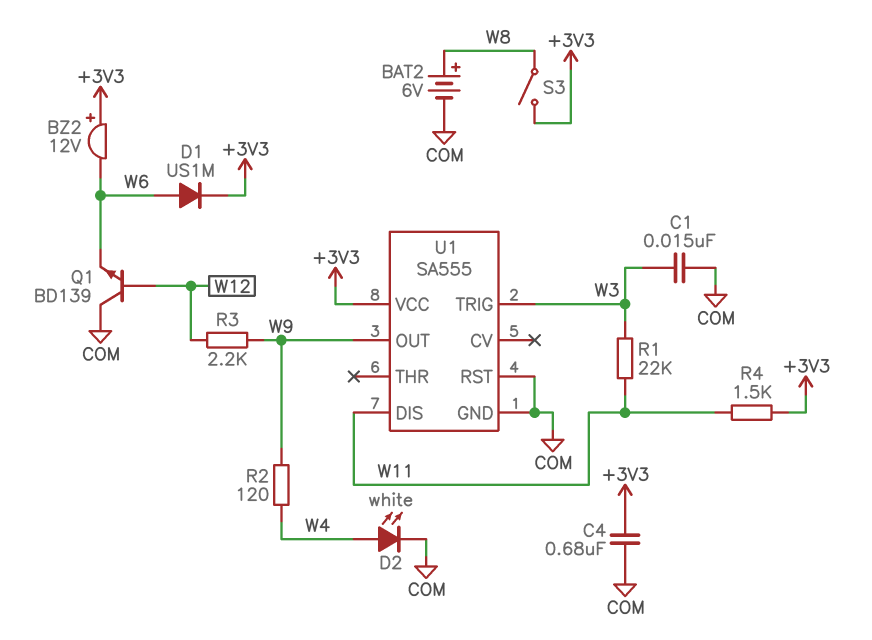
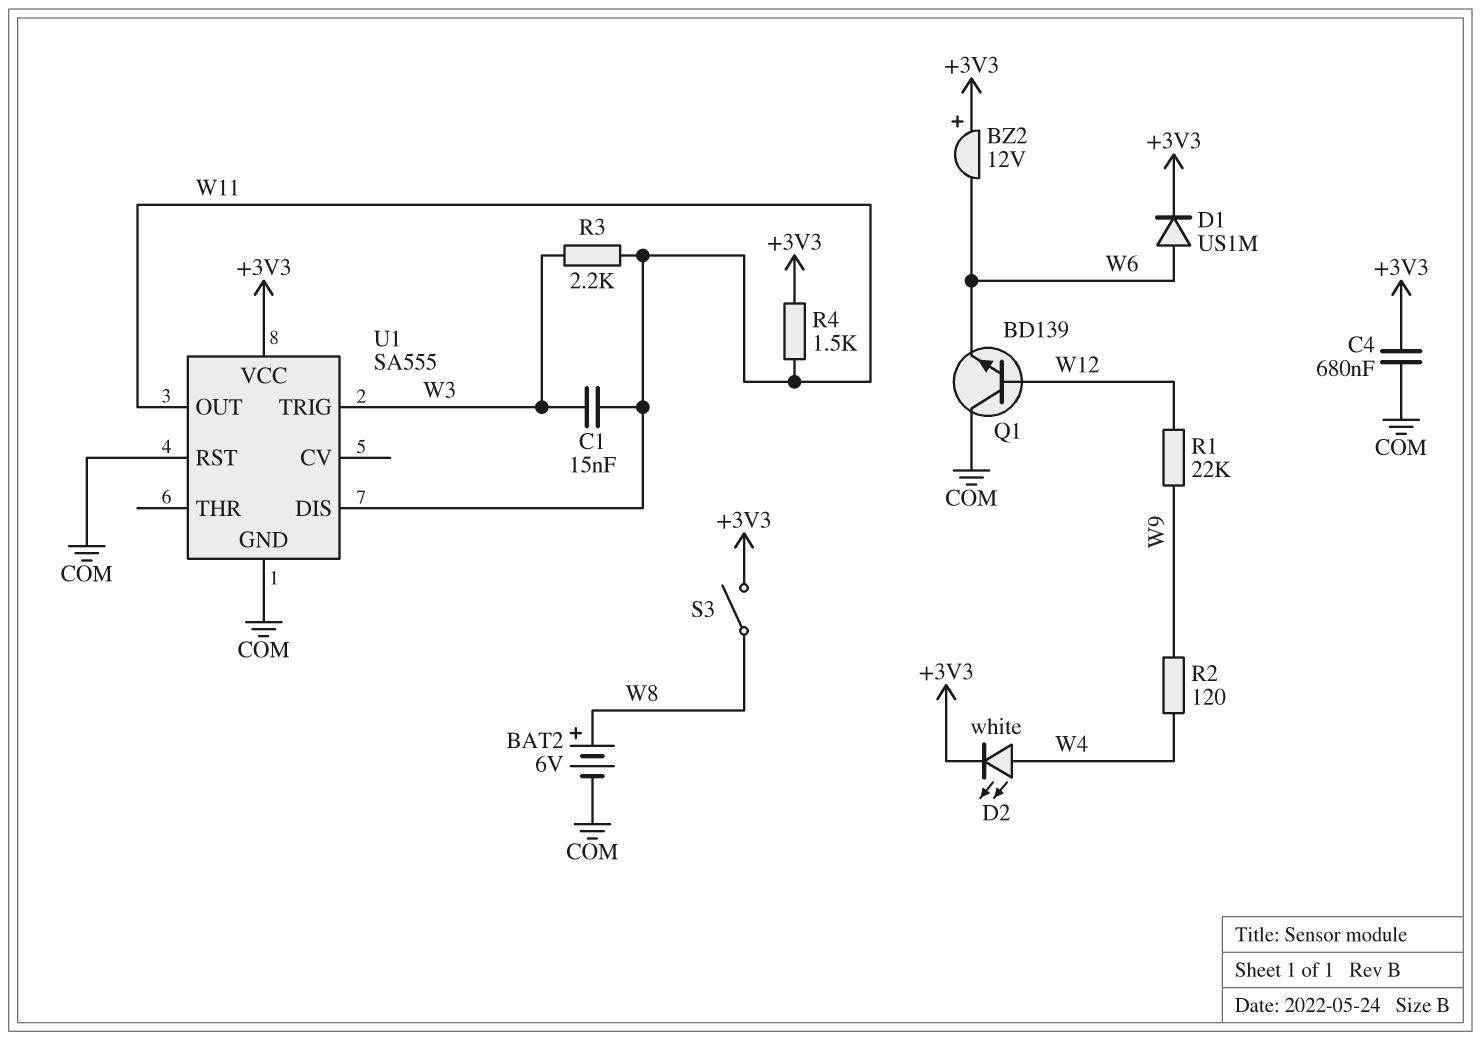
C1: 15nF (COM, W3) -> 15nF (W3, W11)
D2: LED white (A W4, K COM) -> LED white (A W4, K +3V3)
R1: 22k (W3, W11) -> 22k (W9, W12)
R3: 2.2k (W9, W12) -> 2.2k (W3, W11)
U1 pin OUT: W9 -> W11

